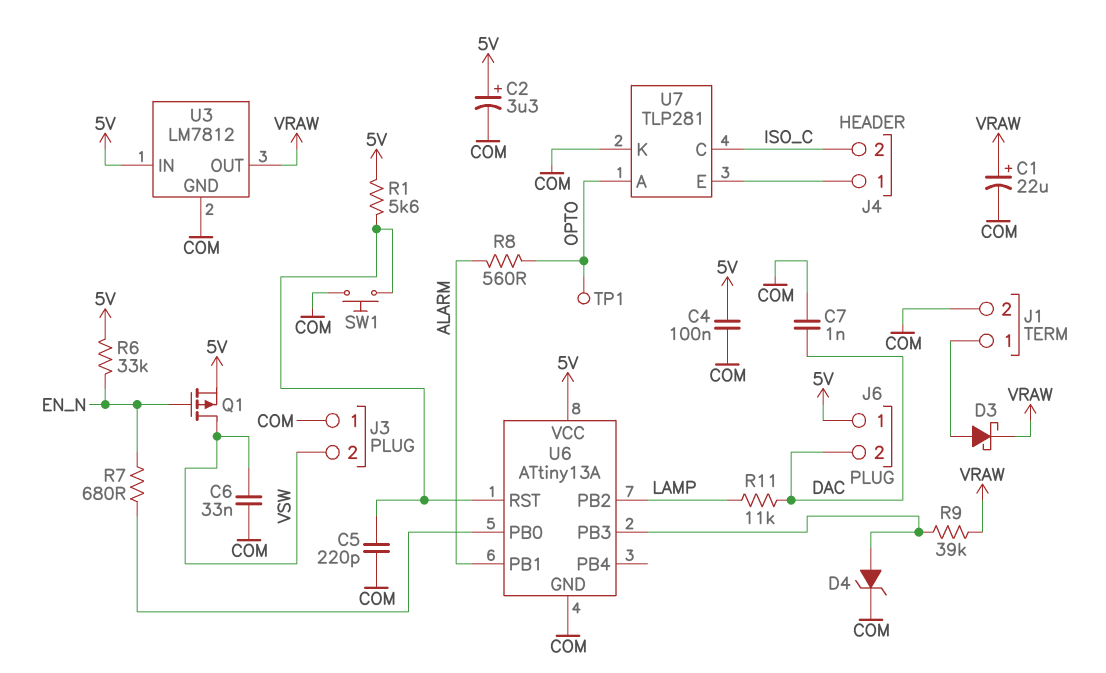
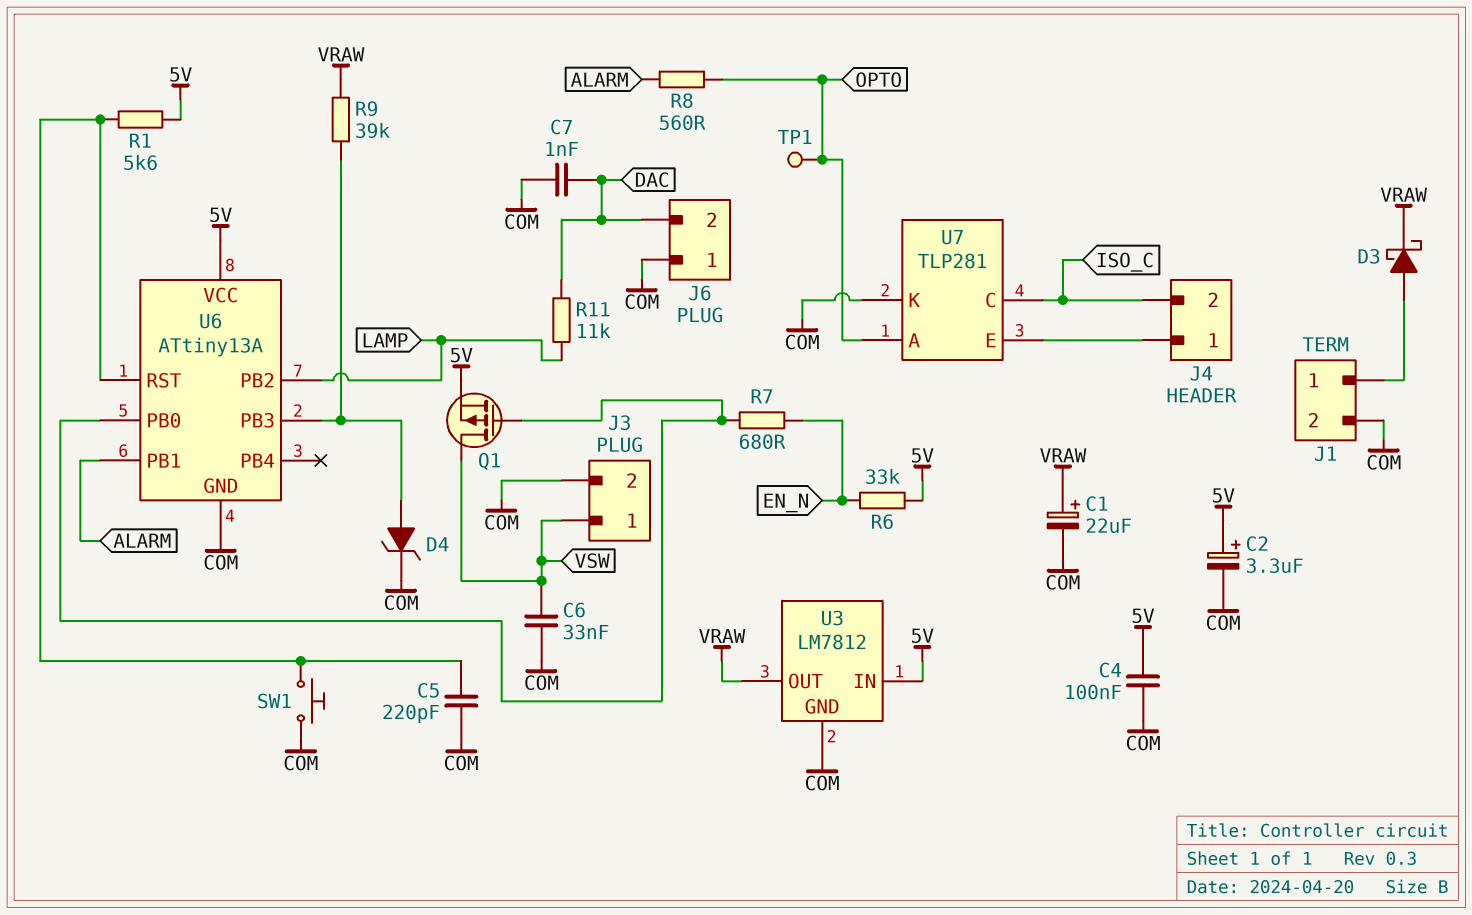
J3 pin 1: COM -> VSW
J3 pin 2: VSW -> COM
J6 pin 1: 5V -> COM
Q1: PMOS (G EN_N, D VSW, S 5V) -> PMOS (G U6/PB0, D VSW, S 5V)

